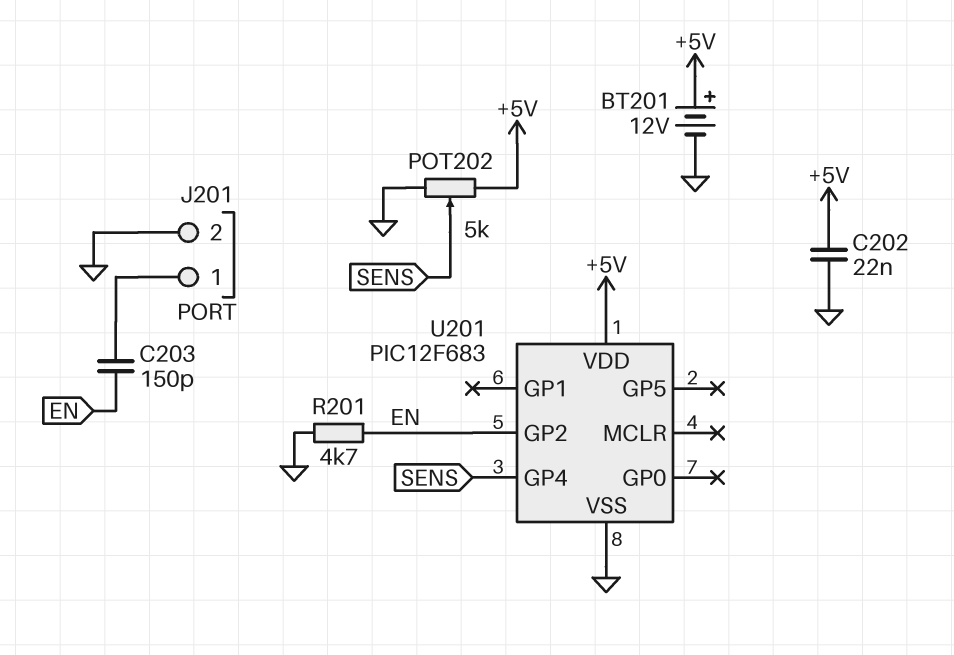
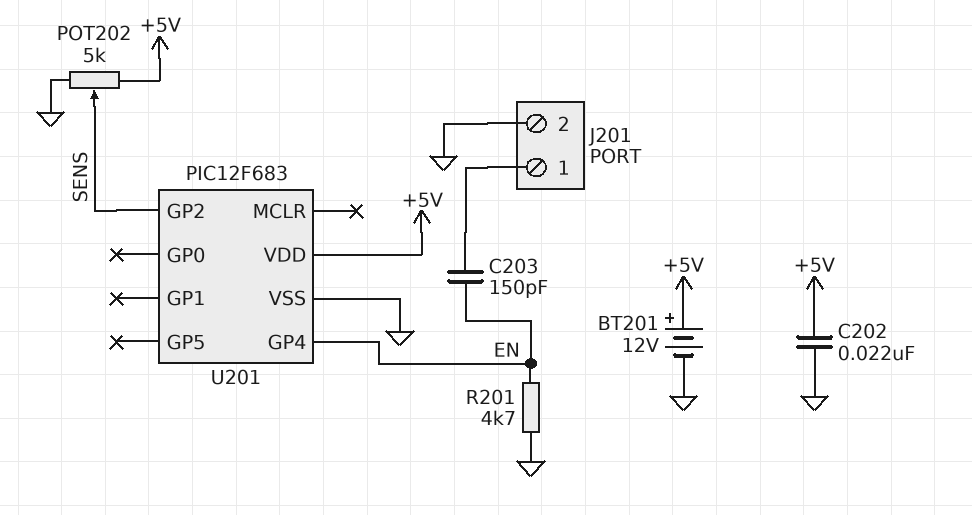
U201 pin GP2: EN -> SENS
U201 pin GP4: SENS -> EN

